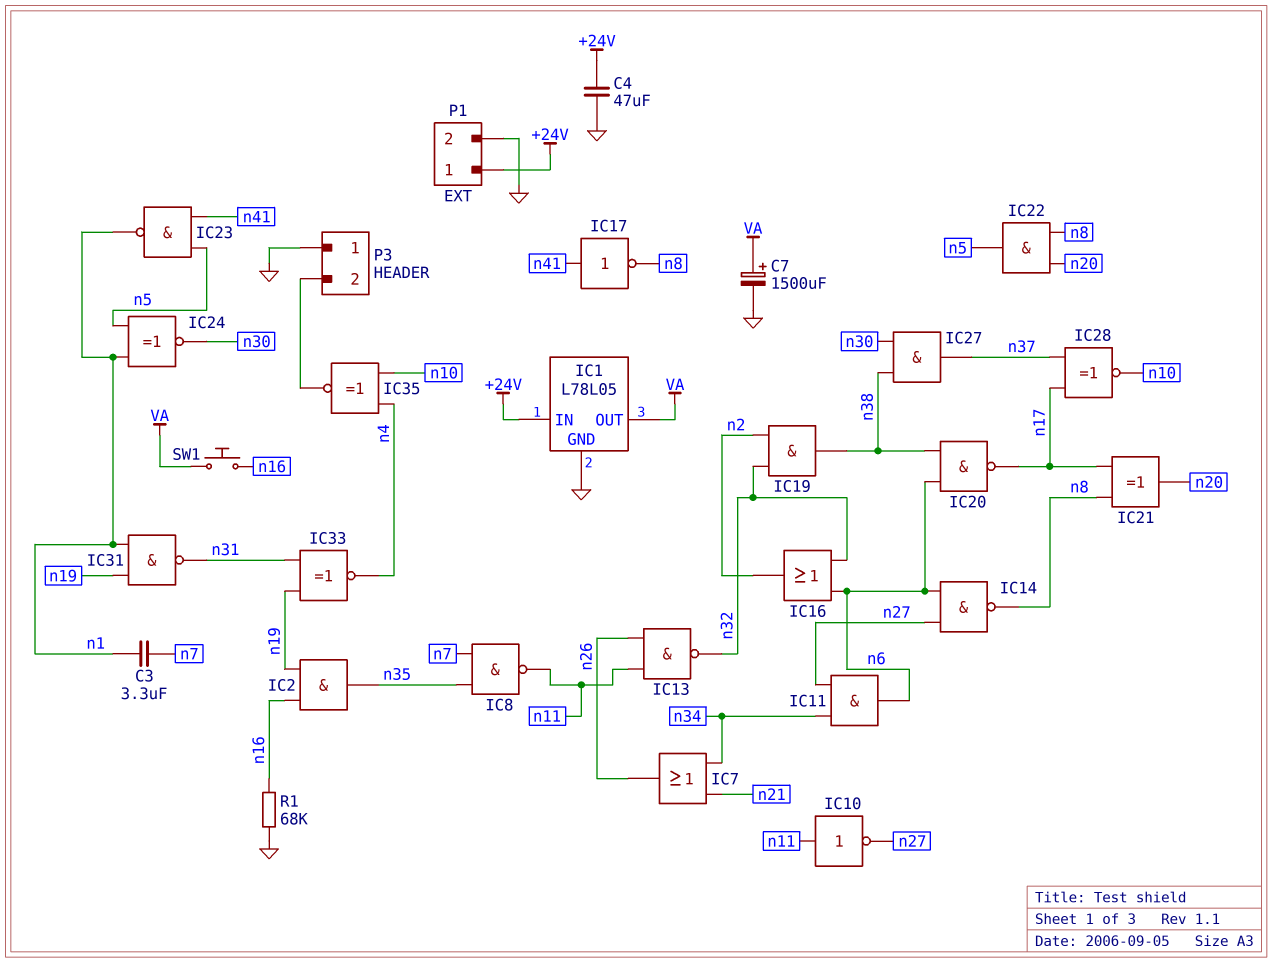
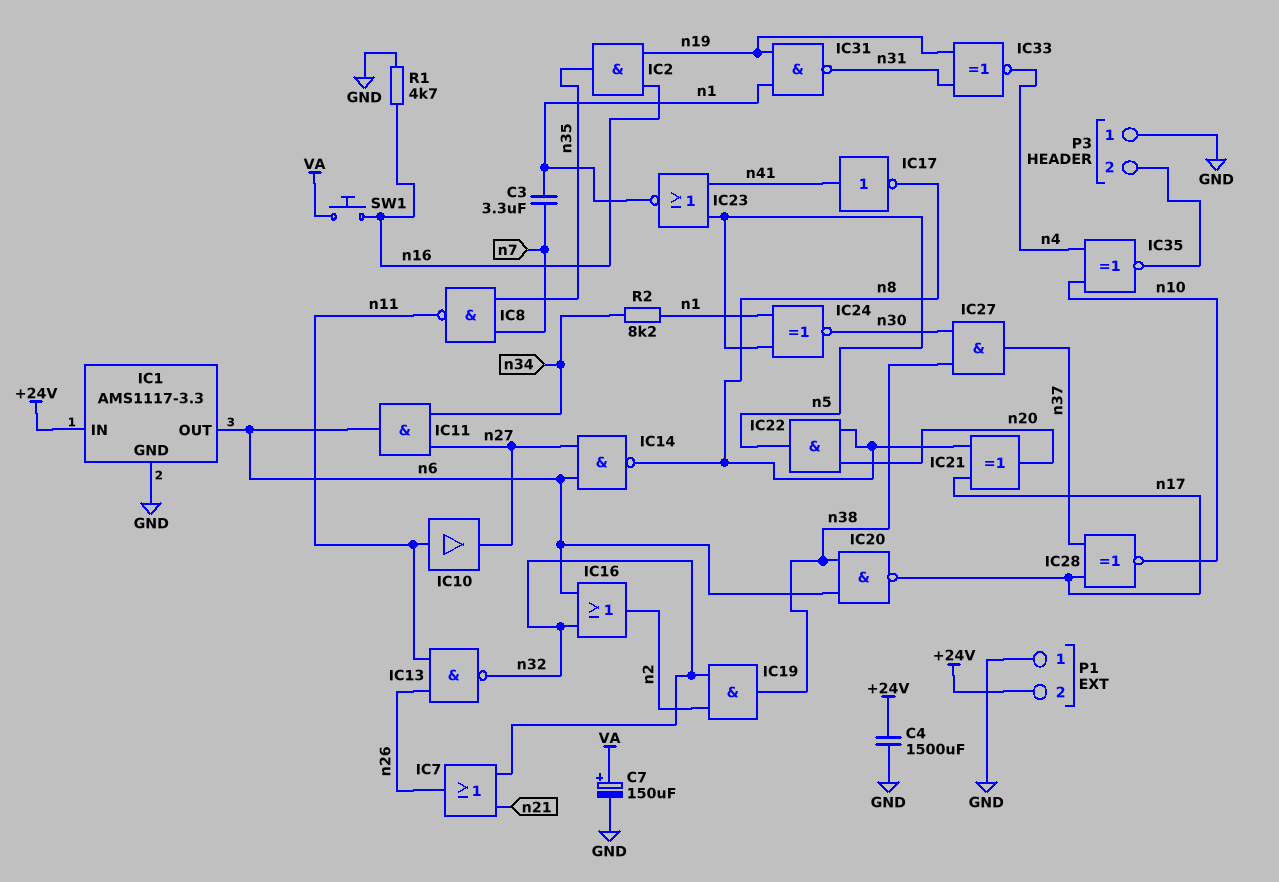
C4: 47uF (+24V, GND) -> 1500uF (+24V, GND)
C7: 1500uF (plus VA, minus GND) -> 150uF (plus VA, minus GND)
IC1: L78L05 -> AMS1117-3.3
IC1 pin OUT: VA -> n6
IC7: OR (in n21, in n34, out n26) -> OR (in n21, in n32, out n26)
IC10: NOT (in n11, out n27) -> buffer (in n11, out n27)
IC23: NAND (in n5, in n41, out n1) -> NOR (in n5, in n41, out n1)
P1 pin 1: +24V -> GND
P1 pin 2: GND -> +24V
R1: 68k (GND, n16) -> 4.7k (GND, n16)
R2: none -> 8.2k (n1, n34)

